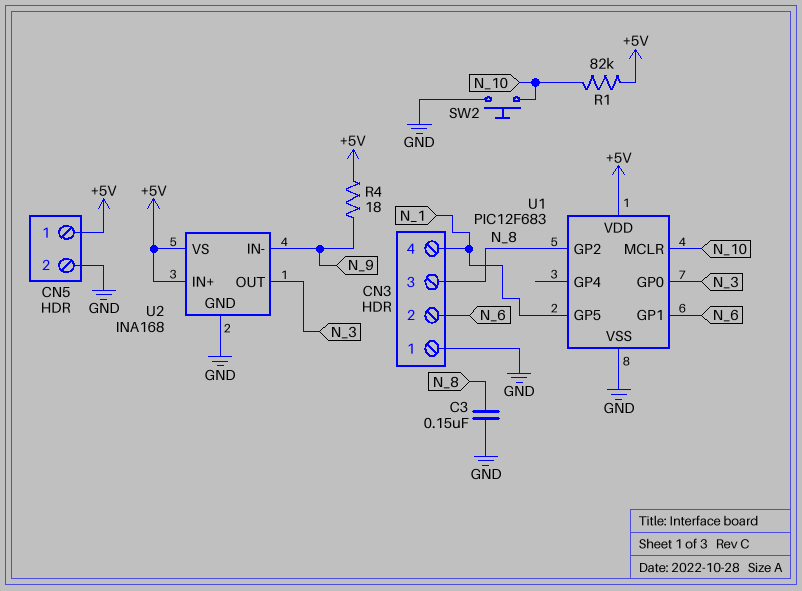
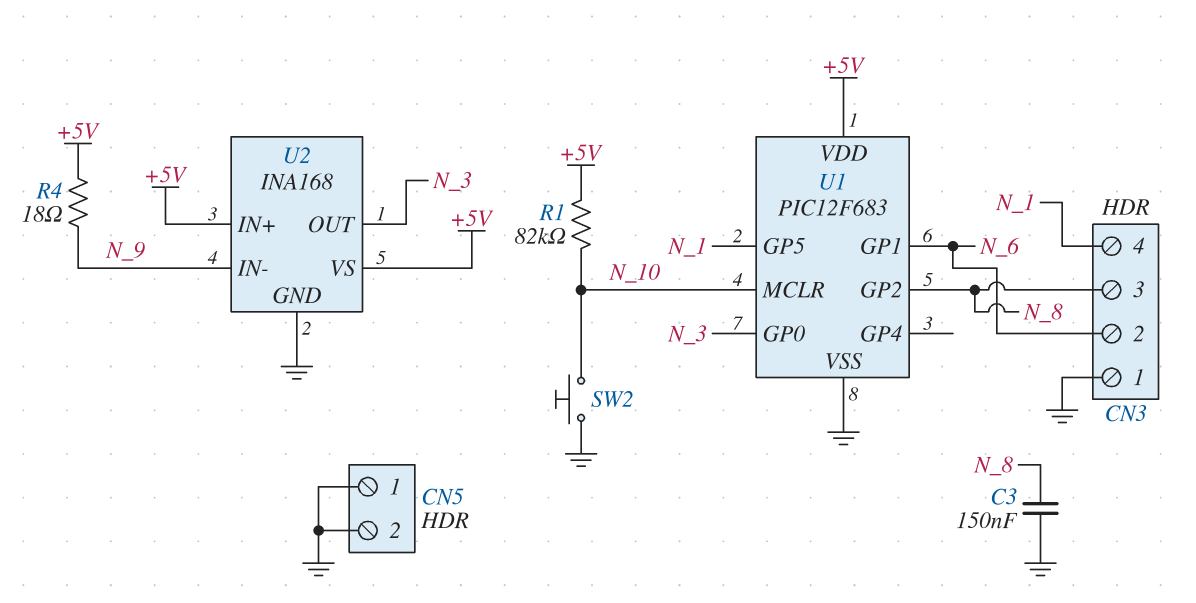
CN5 pin 1: +5V -> GND

